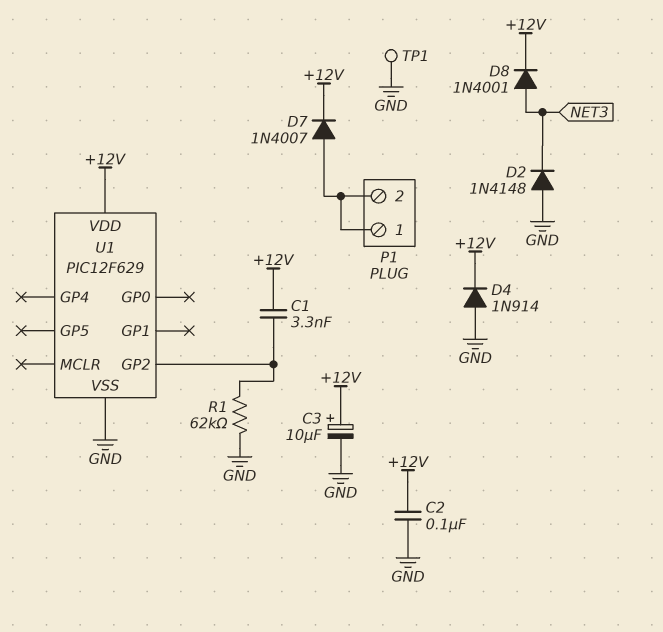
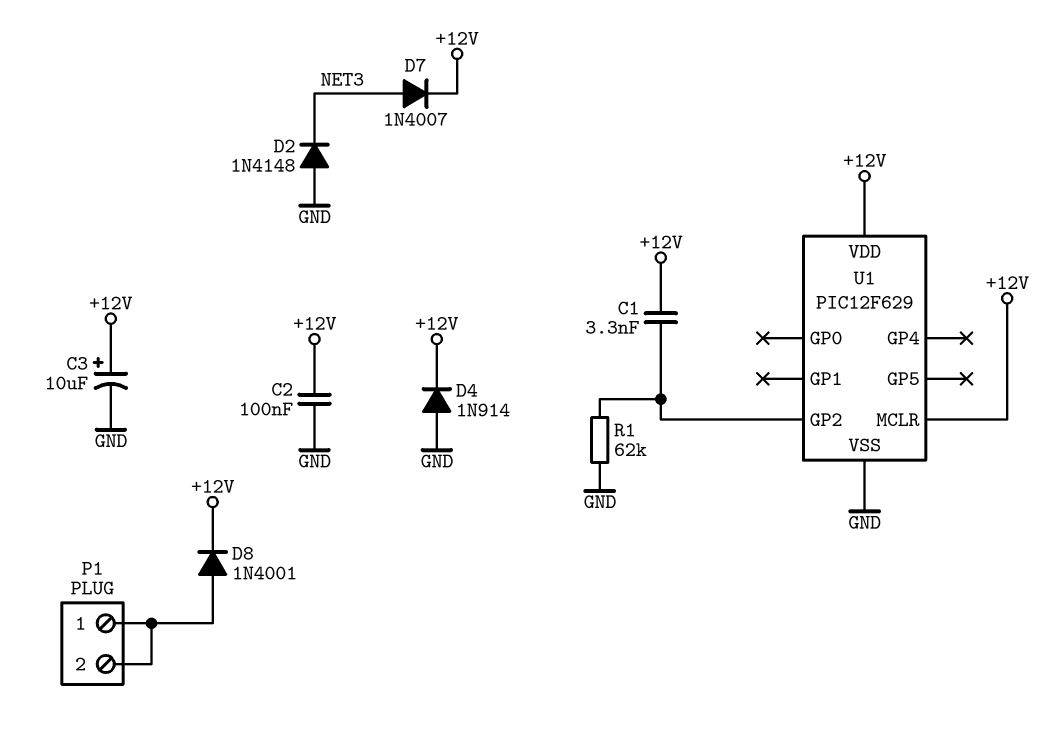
D7: diode 1N4007 (A P1/1, K +12V) -> diode 1N4007 (A NET3, K +12V)
D8: diode 1N4001 (A NET3, K +12V) -> diode 1N4001 (A P1/1, K +12V)
TP1: test point (GND) -> none
U1 pin MCLR: none -> +12V

